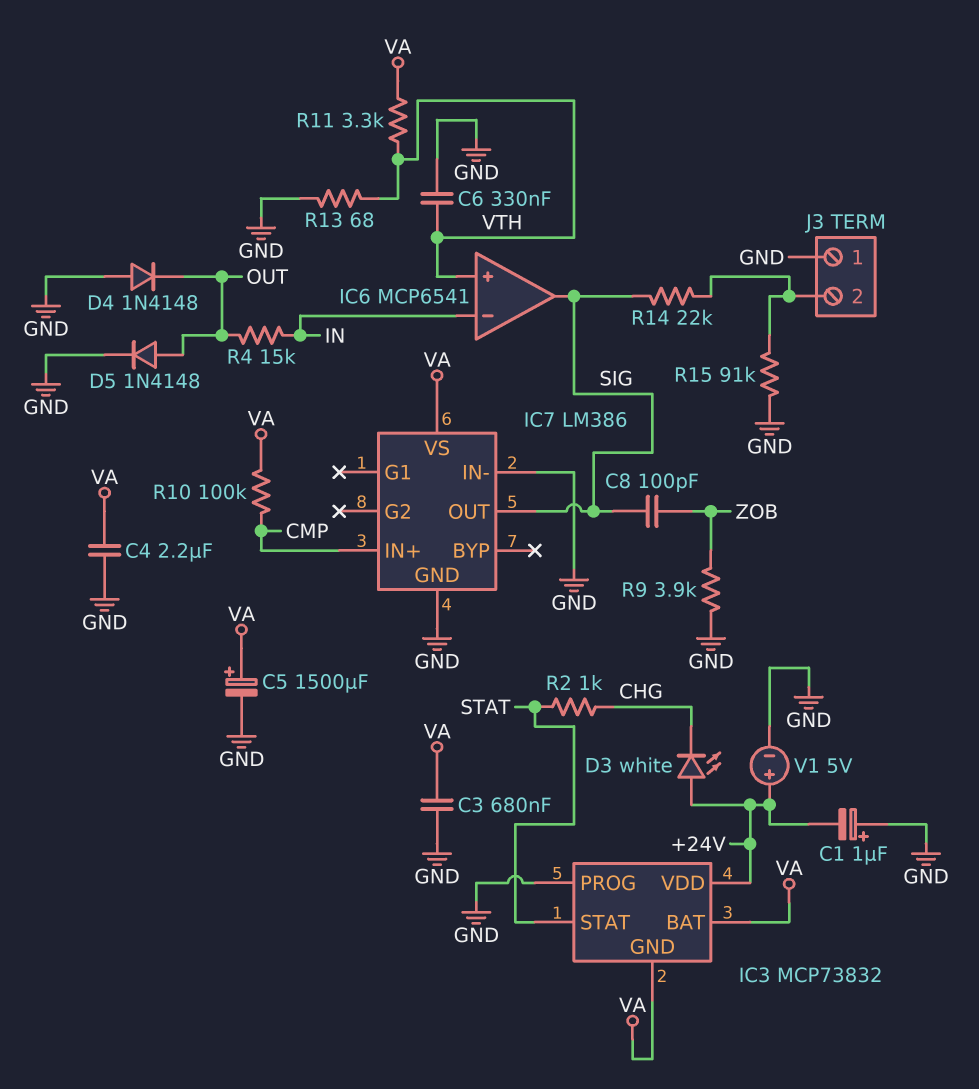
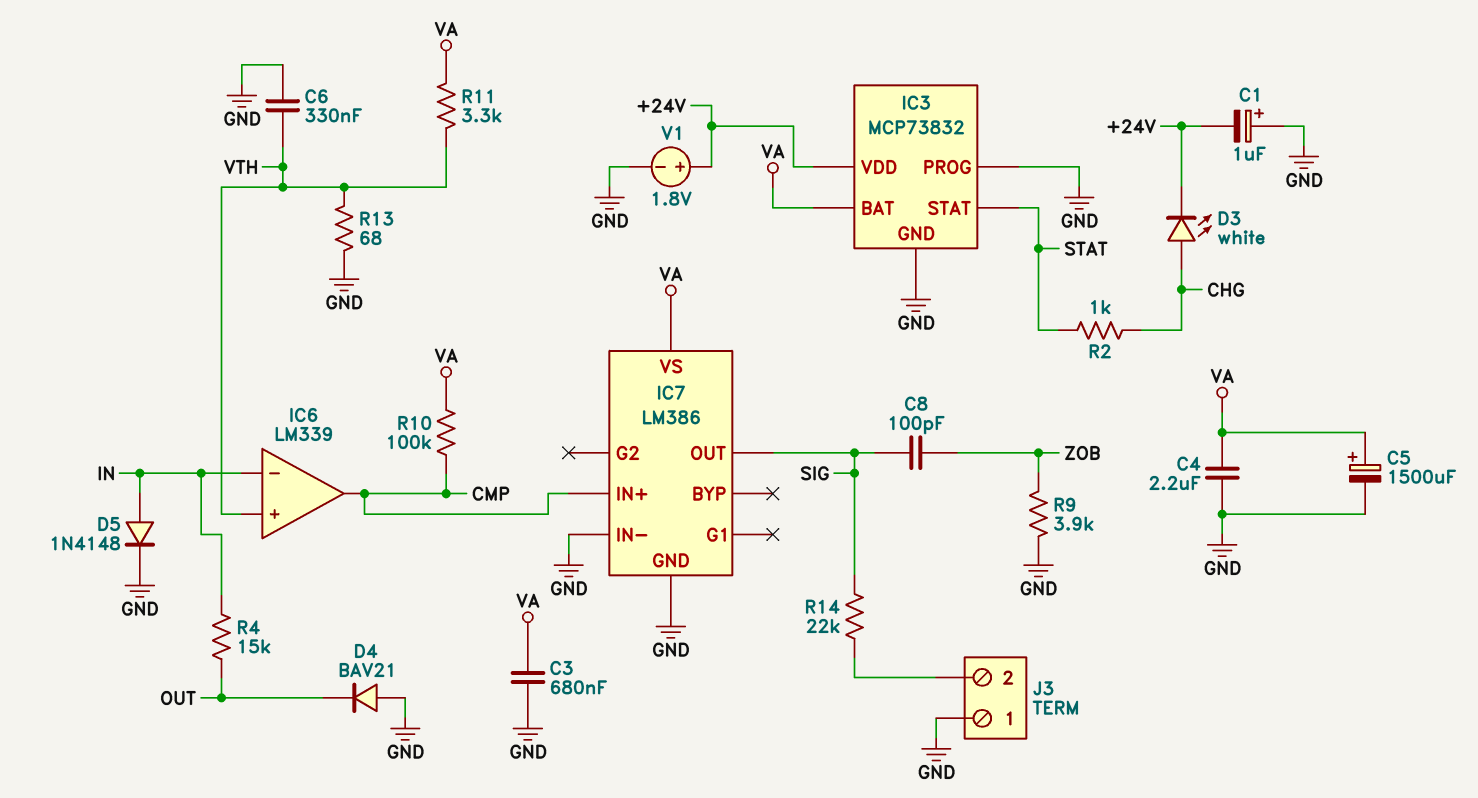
D3: LED white (A +24V, K CHG) -> LED white (A CHG, K +24V)
D4: diode 1N4148 (A GND, K OUT) -> diode BAV21 (A GND, K OUT)
D5: diode 1N4148 (A OUT, K GND) -> diode 1N4148 (A IN, K GND)
IC3 pin GND: VA -> GND
IC6: MCP6541 -> LM339
IC6 pin out: SIG -> CMP
R15: 91k (GND, J3/2) -> none
V1: 5V (plus +24V, minus GND) -> 1.8V (plus +24V, minus GND)

